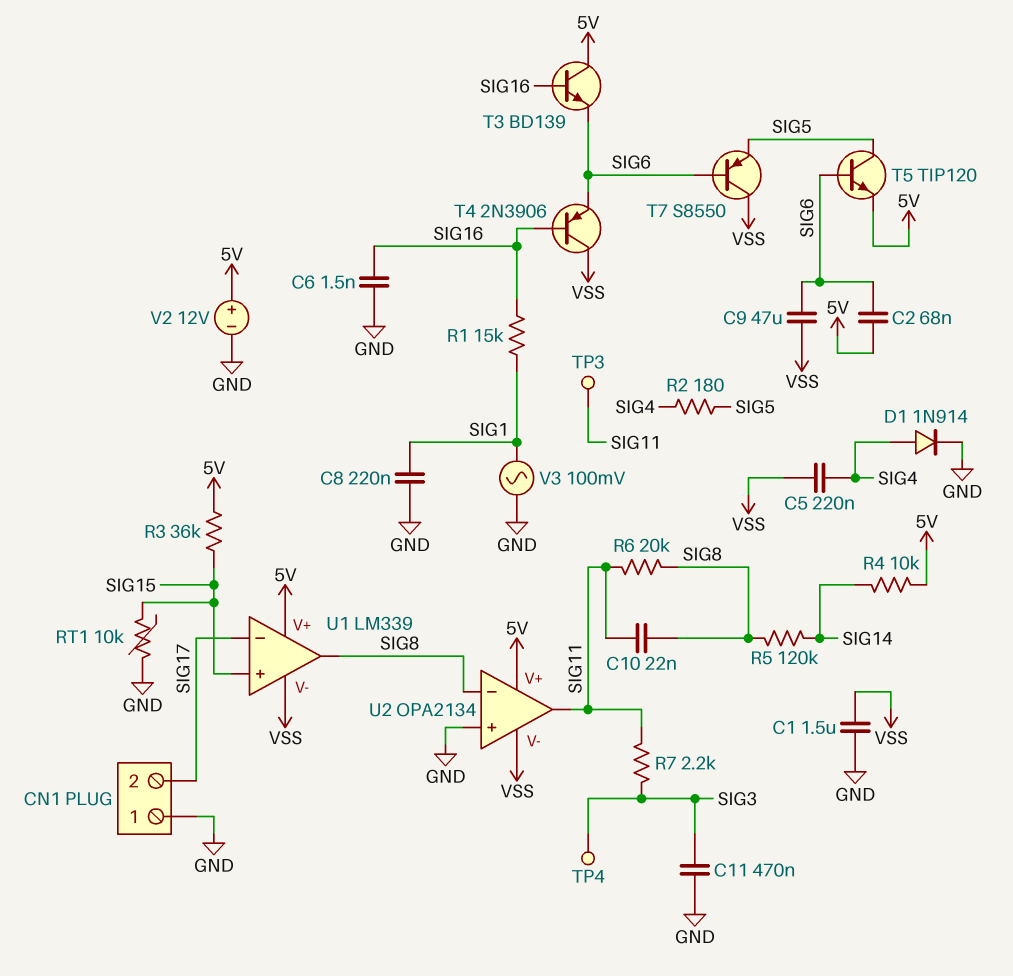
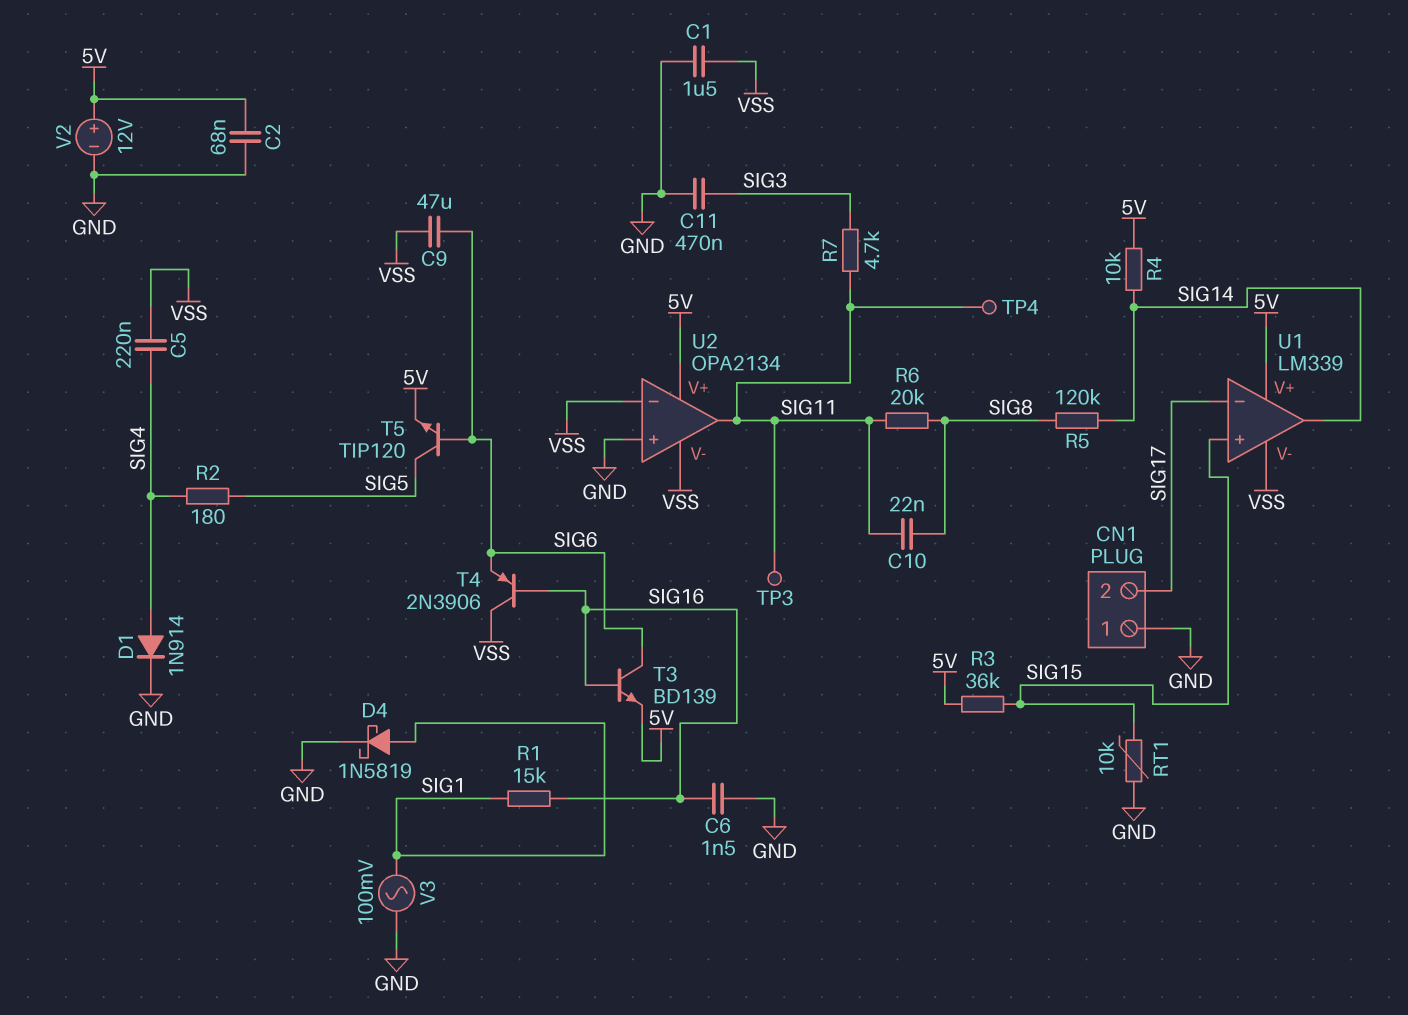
C2: 68nF (5V, SIG6) -> 68nF (5V, GND)
C8: 220nF (GND, SIG1) -> none
D4: none -> schottky 1N5819 (A SIG1, K GND)
R7: 2.2k (SIG3, SIG11) -> 4.7k (SIG3, SIG11)
T3: NPN BD139 (B SIG16, C 5V, E SIG6) -> NPN BD139 (B SIG16, C SIG6, E 5V)
T7: PNP S8550 (B SIG6, C VSS, E SIG5) -> none
TP4: test point (SIG3) -> test point (SIG11)
U1 pin out: SIG8 -> SIG14
U2 pin in-: SIG8 -> VSS

